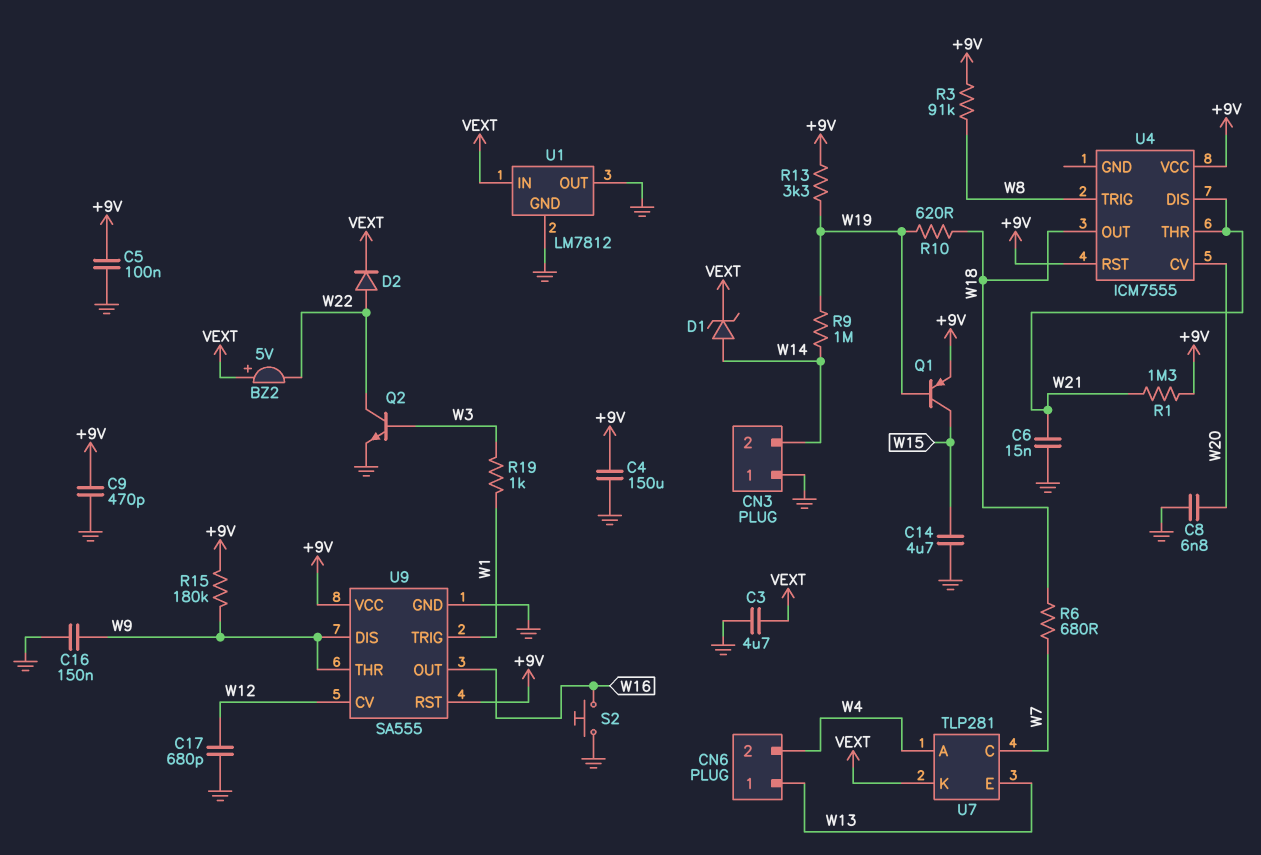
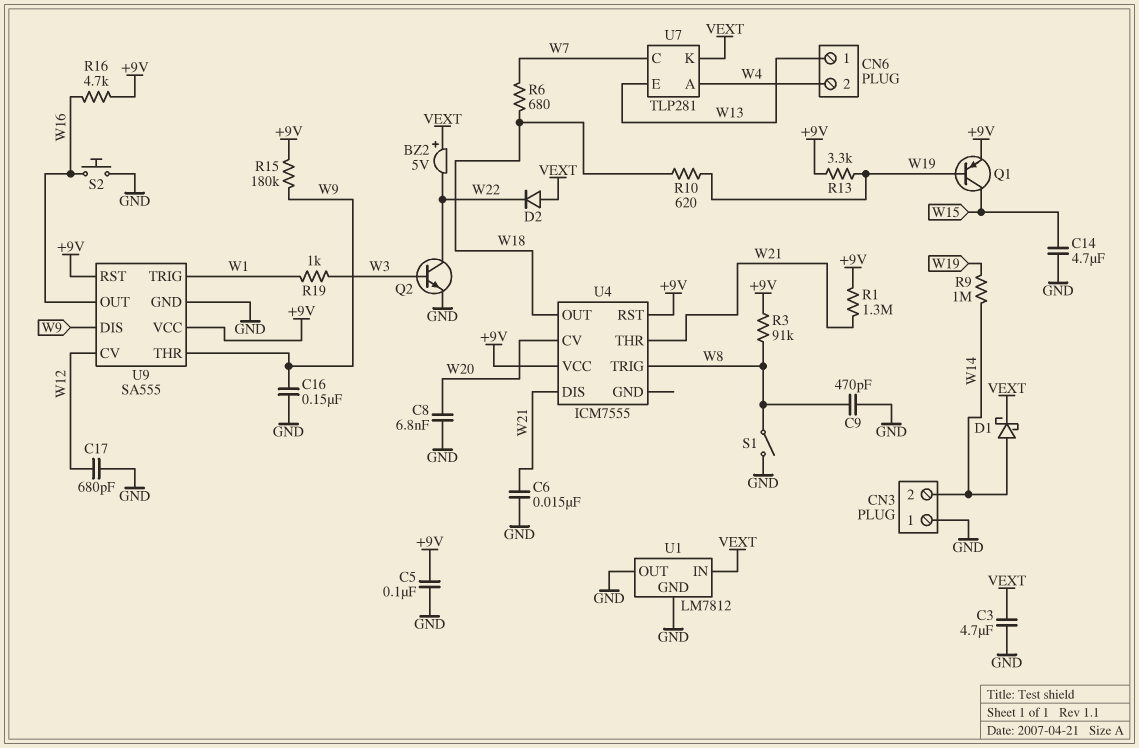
C4: 150uF (+9V, GND) -> none
C9: 470pF (+9V, GND) -> 470pF (GND, W8)
D1: zener (A W14, K VEXT) -> schottky (A W14, K VEXT)
D2: diode (A W22, K VEXT) -> diode (A VEXT, K W22)
R16: none -> 4.7k (+9V, W16)
S1: none -> switch (GND, W8)

